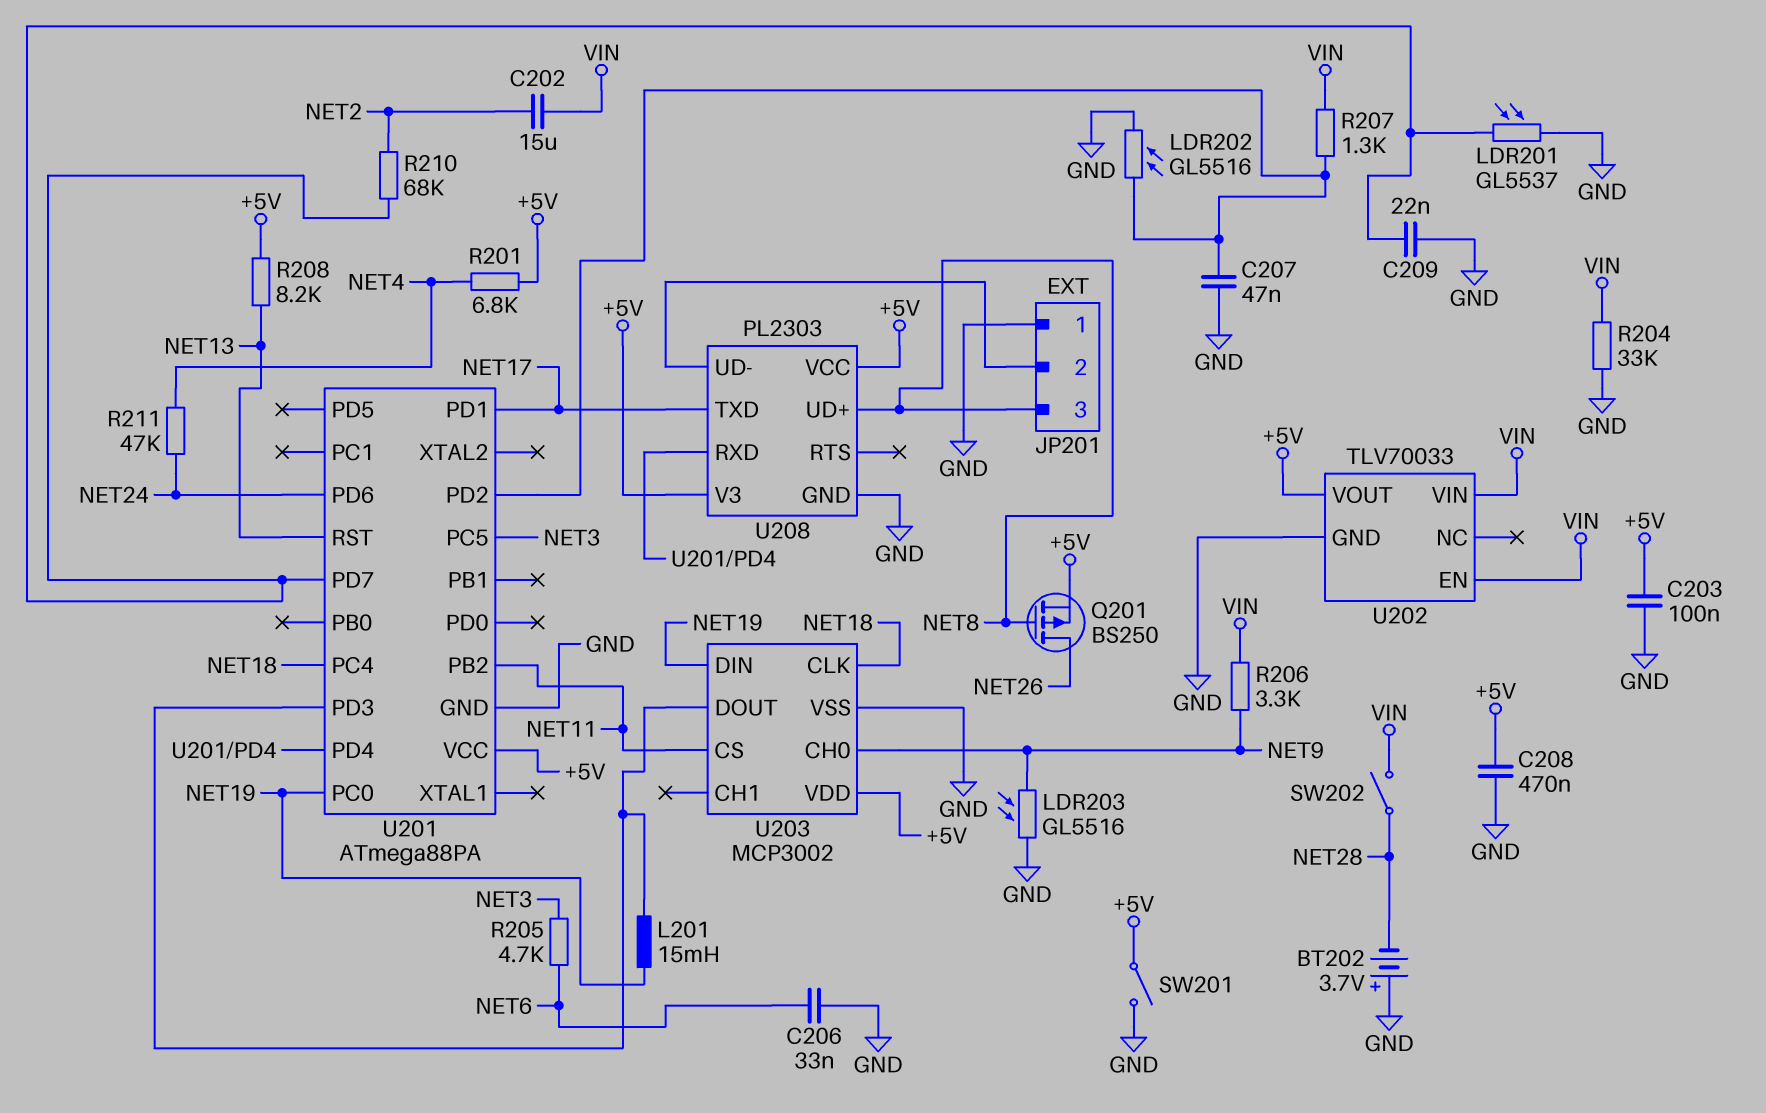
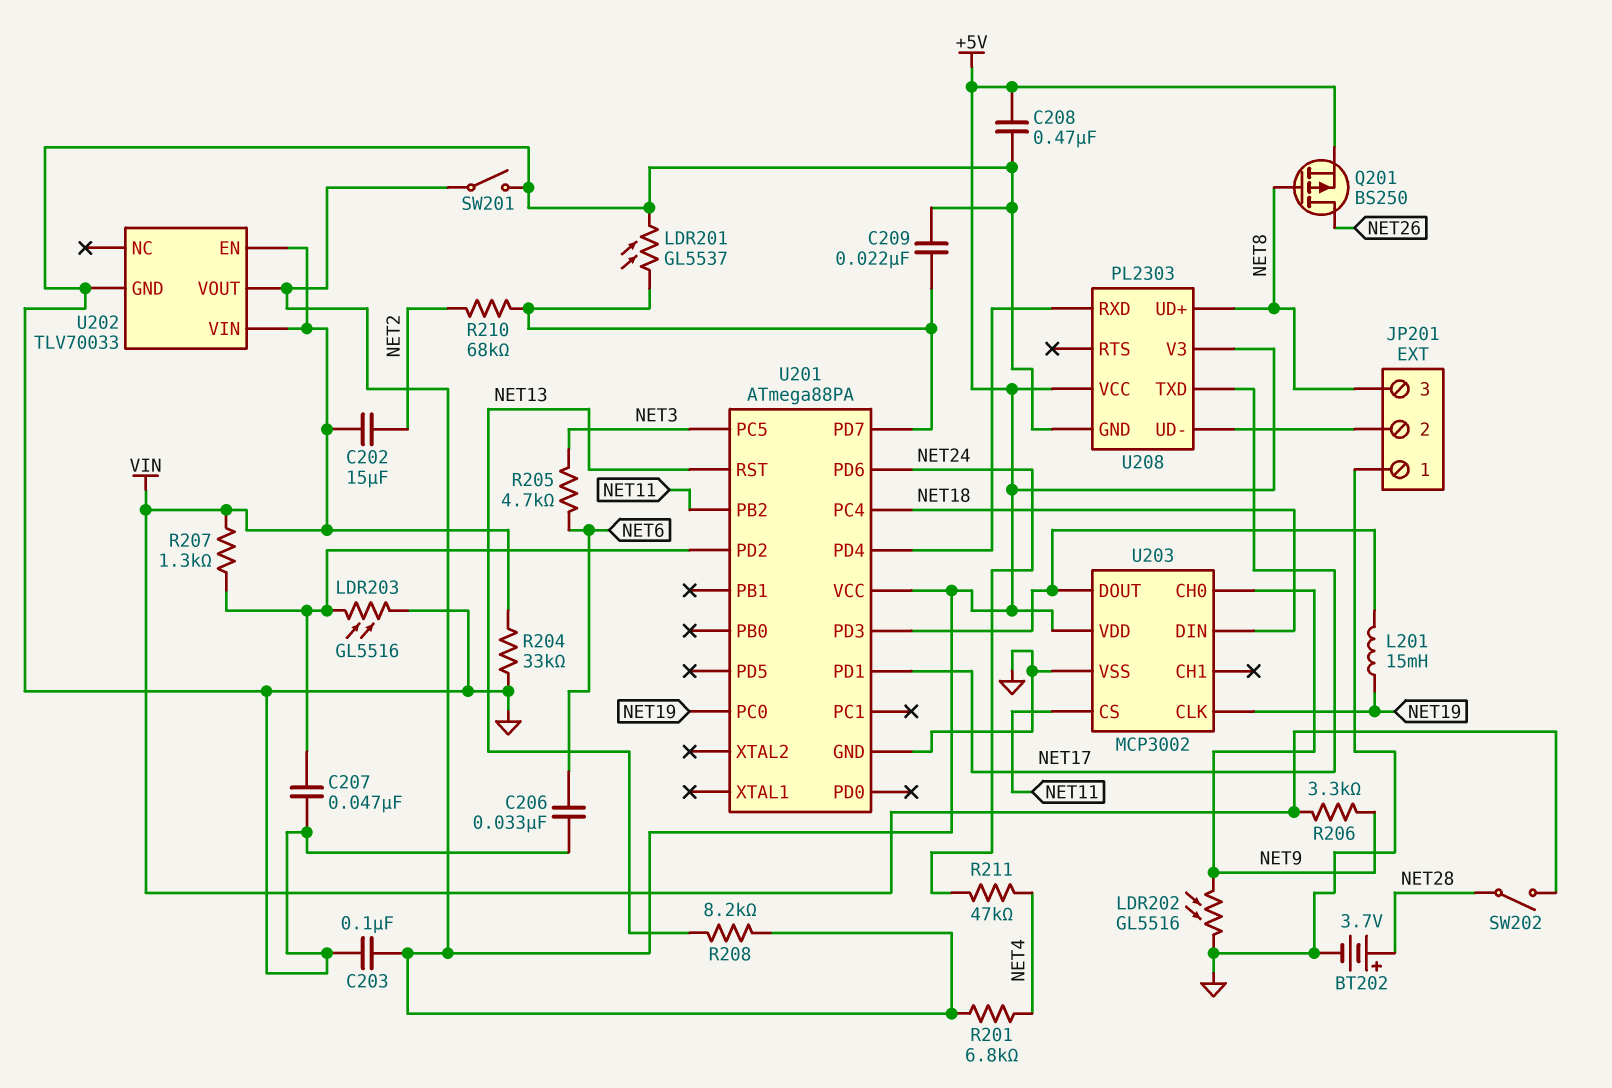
BT202: 3.7V (plus GND, minus NET28) -> 3.7V (plus NET28, minus GND)
LDR202: GL5516 (GND, U201/PD2) -> GL5516 (GND, NET9)
LDR203: GL5516 (GND, NET9) -> GL5516 (GND, U201/PD2)
U203 pin CLK: NET18 -> NET19
U203 pin DIN: NET19 -> NET18

